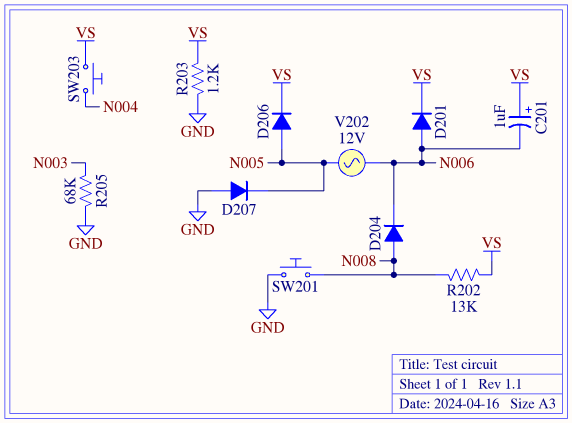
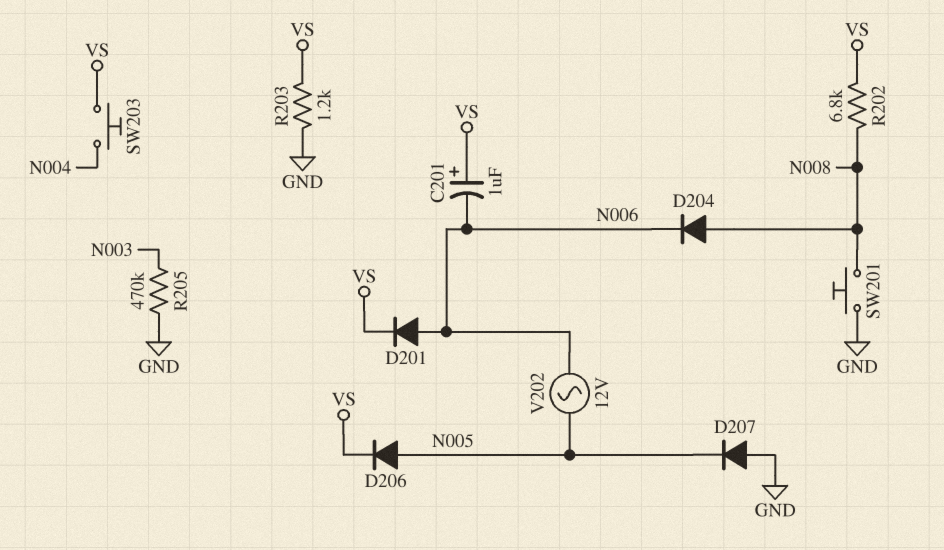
R202: 13k (N008, VS) -> 6.8k (N008, VS)
R205: 68k (GND, N003) -> 470k (GND, N003)

